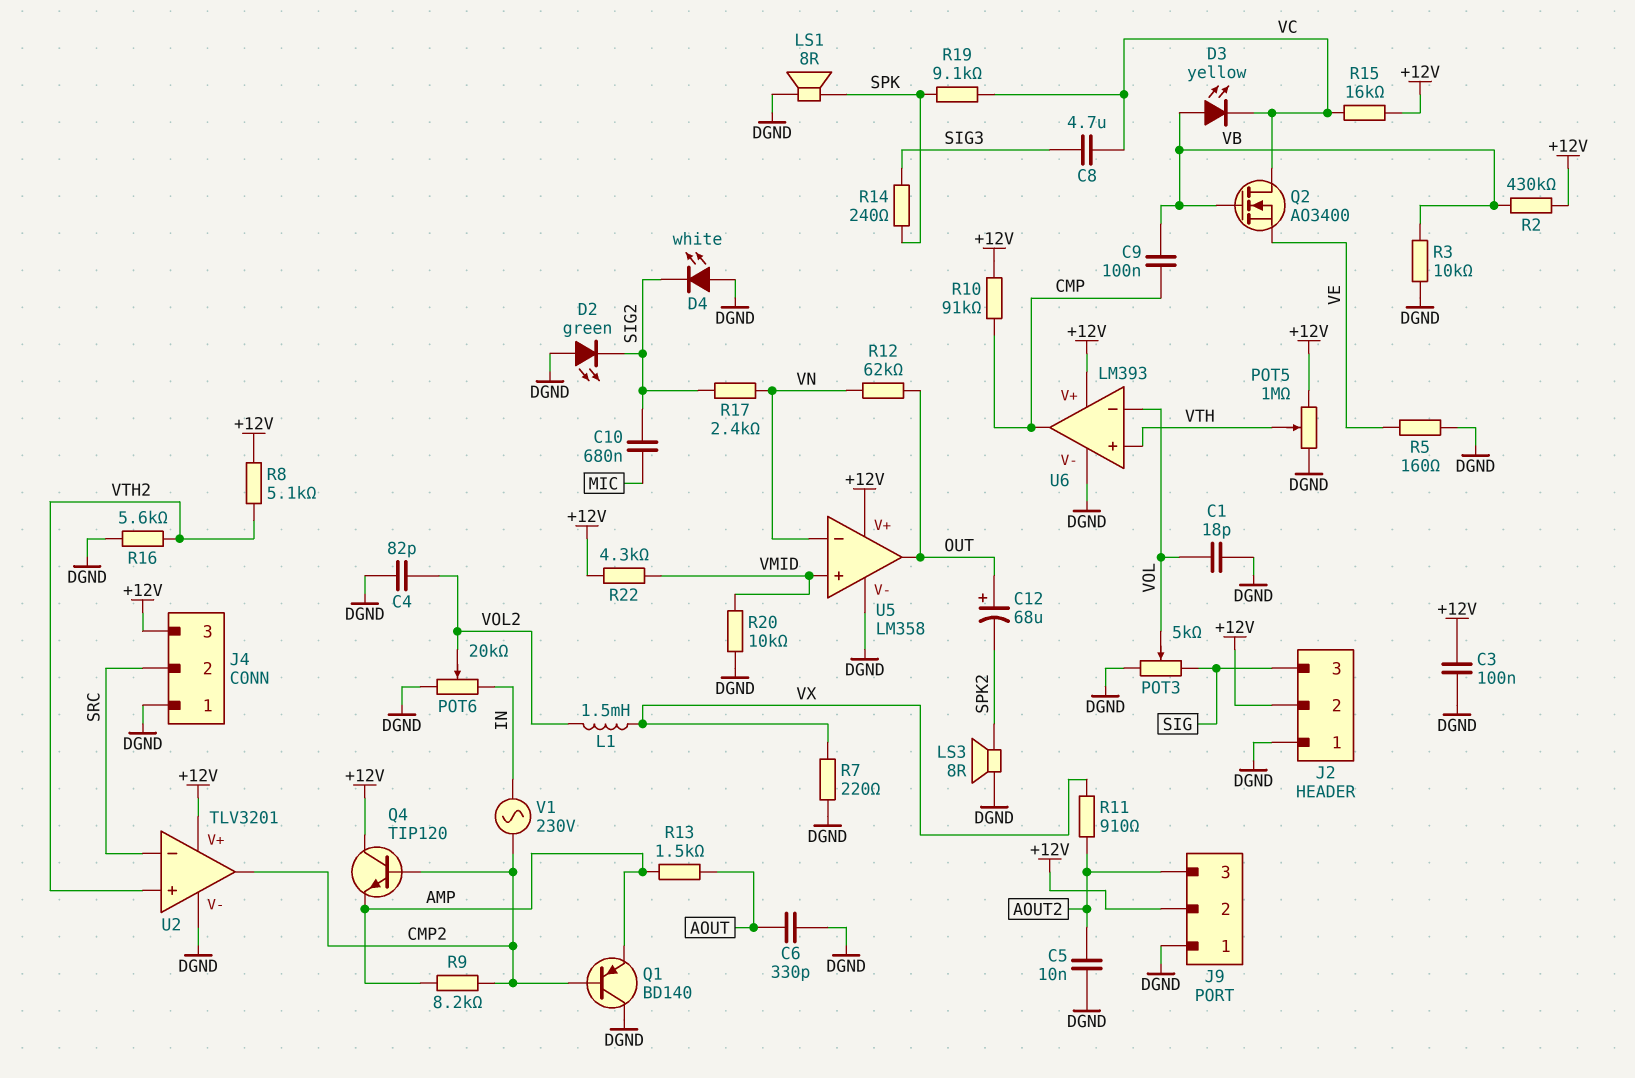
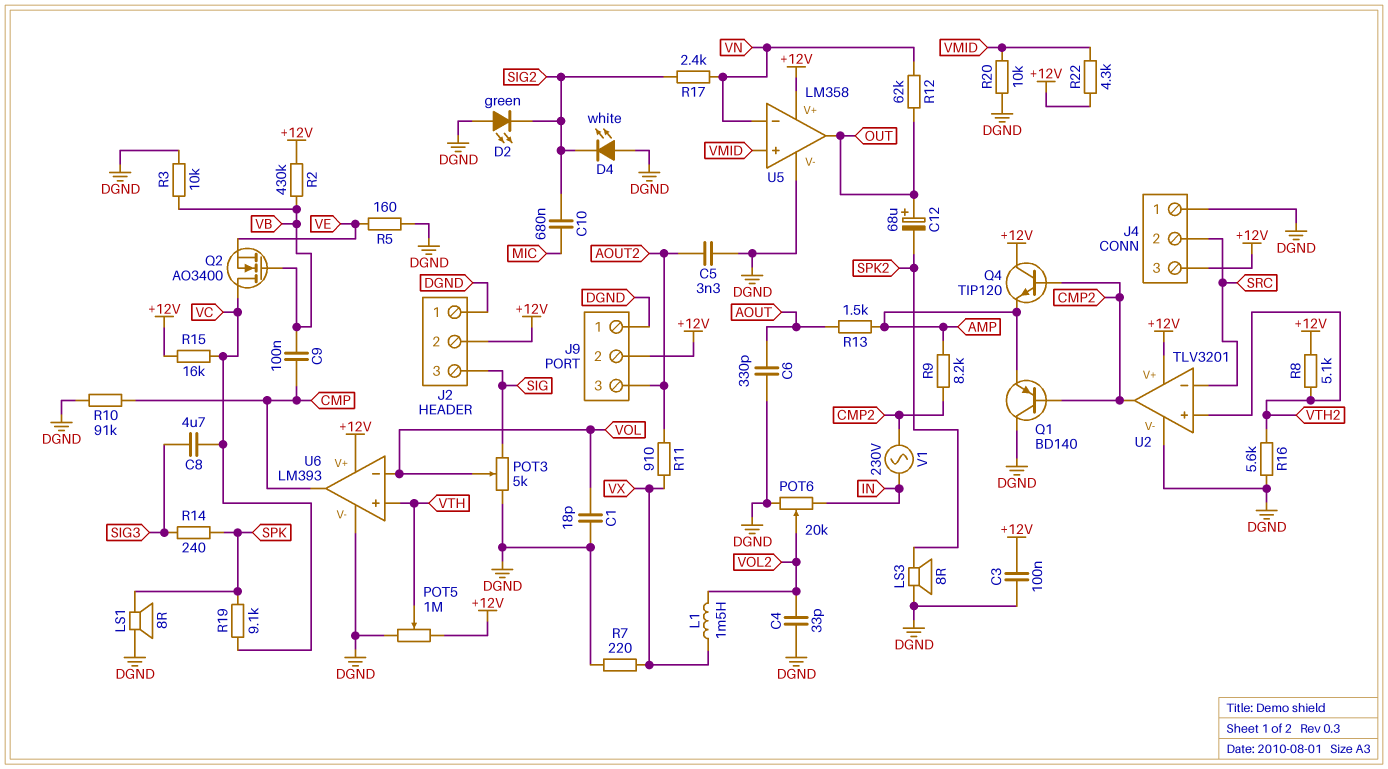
C4: 82pF (DGND, VOL2) -> 33pF (DGND, VOL2)
C5: 10nF (AOUT2, DGND) -> 3.3nF (AOUT2, DGND)
D3: LED yellow (A VB, K VC) -> none
R10: 91k (+12V, CMP) -> 91k (CMP, DGND)

